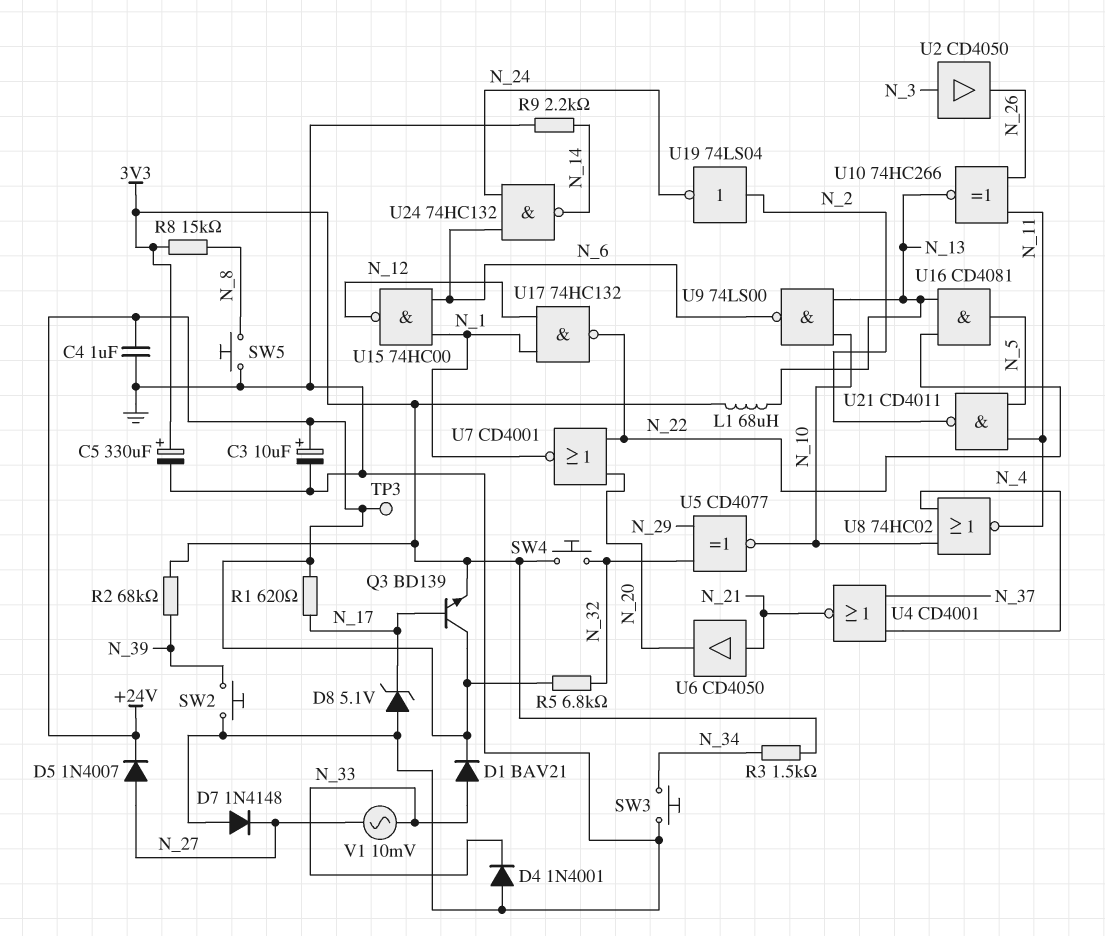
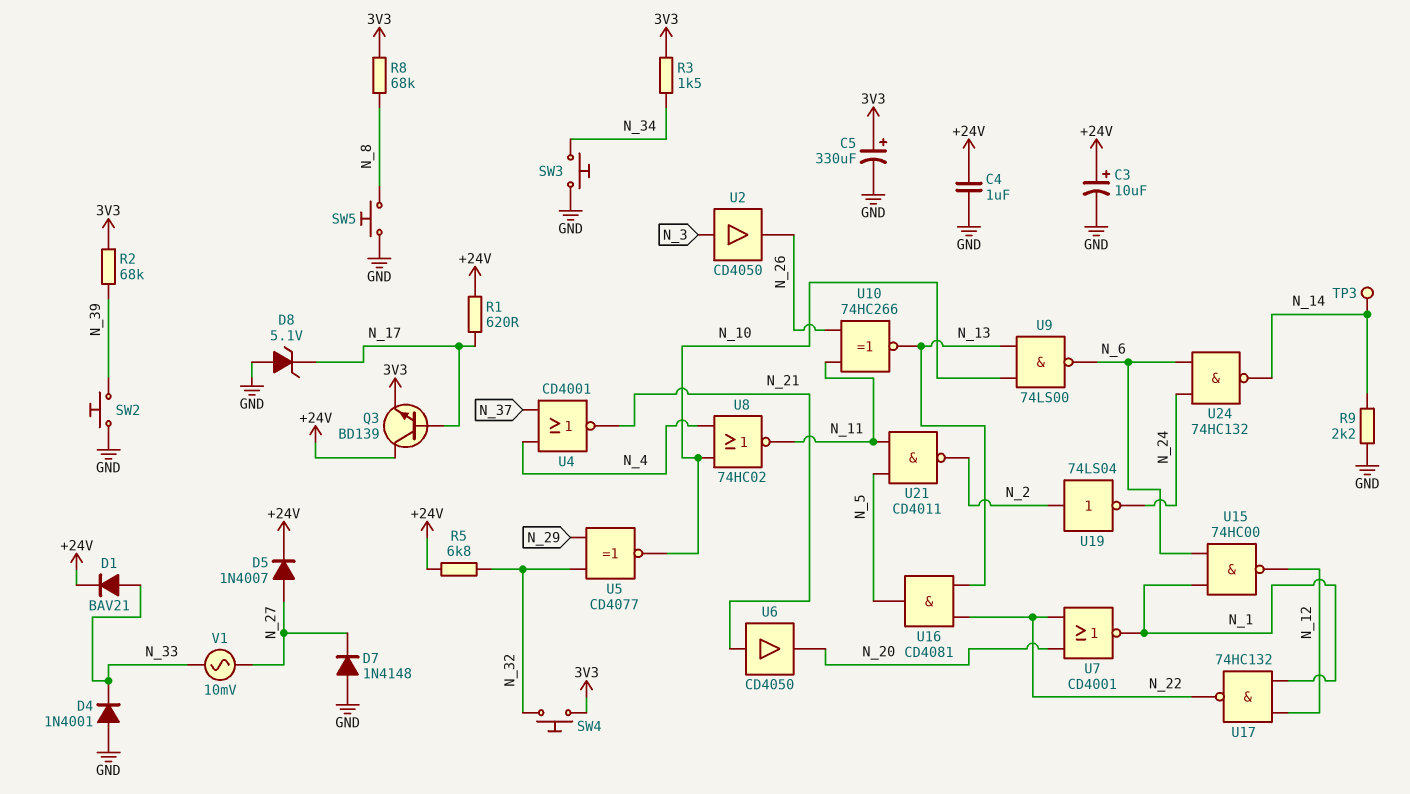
L1: 68uH (3V3, N_13) -> none
R8: 15k (3V3, N_8) -> 68k (3V3, N_8)
TP3: test point (+24V) -> test point (N_14)

